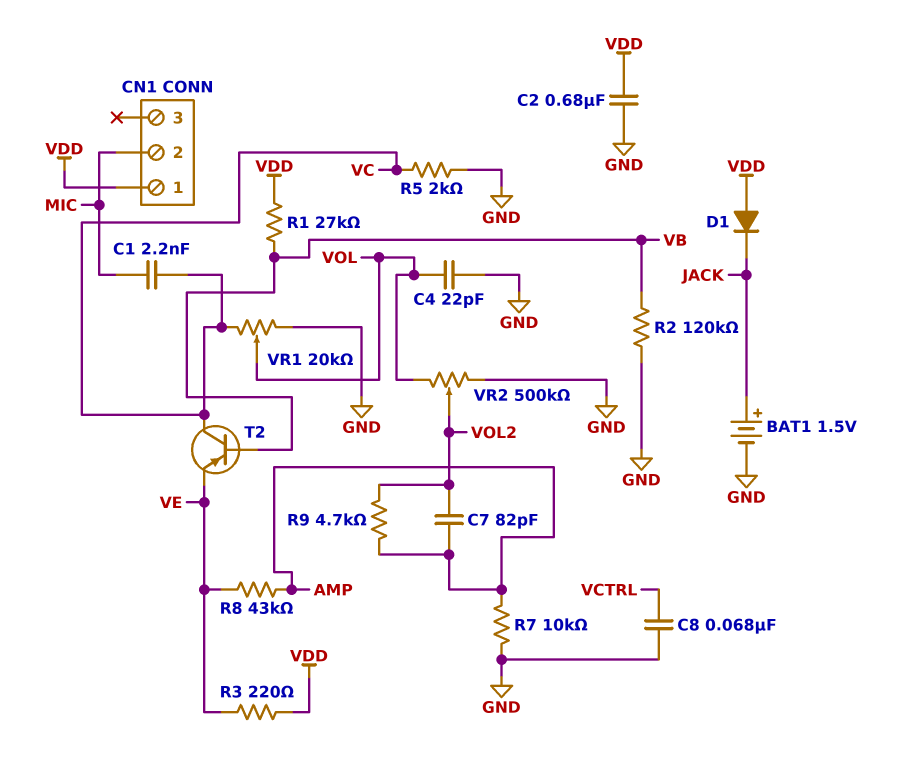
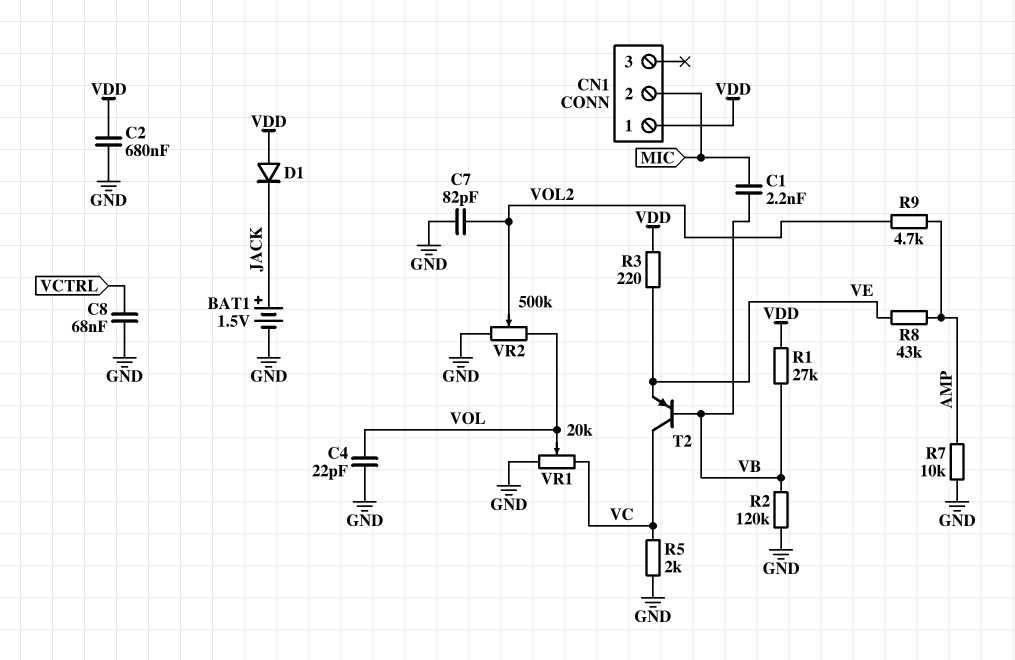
C1: 2.2nF (MIC, VC) -> 2.2nF (MIC, VB)
C7: 82pF (AMP, VOL2) -> 82pF (GND, VOL2)

